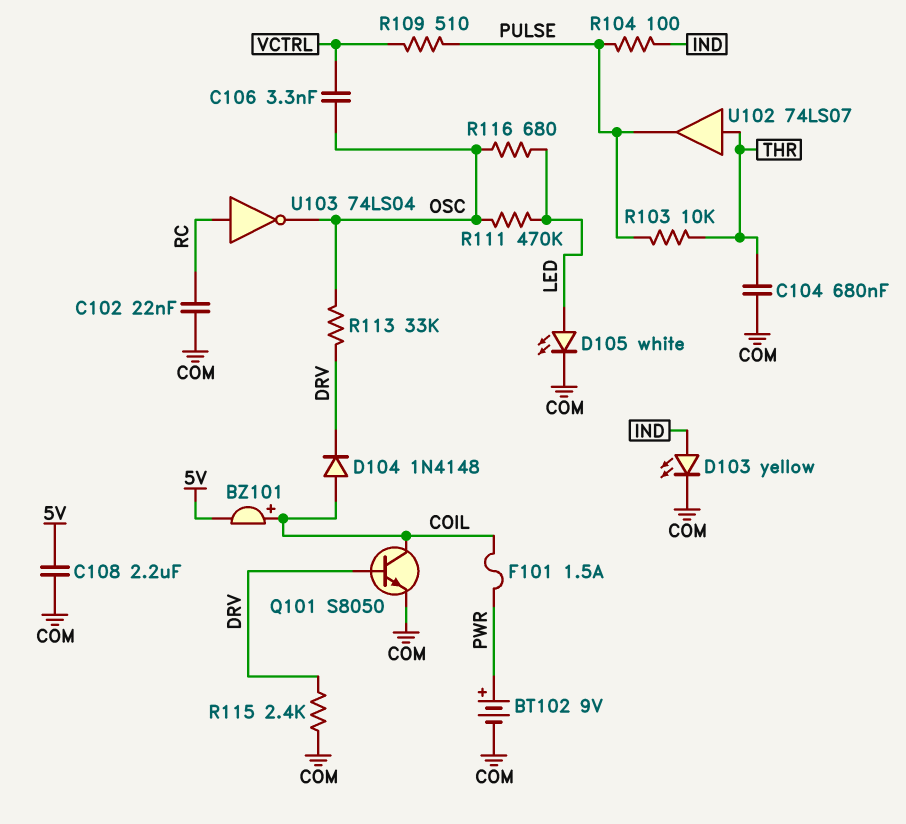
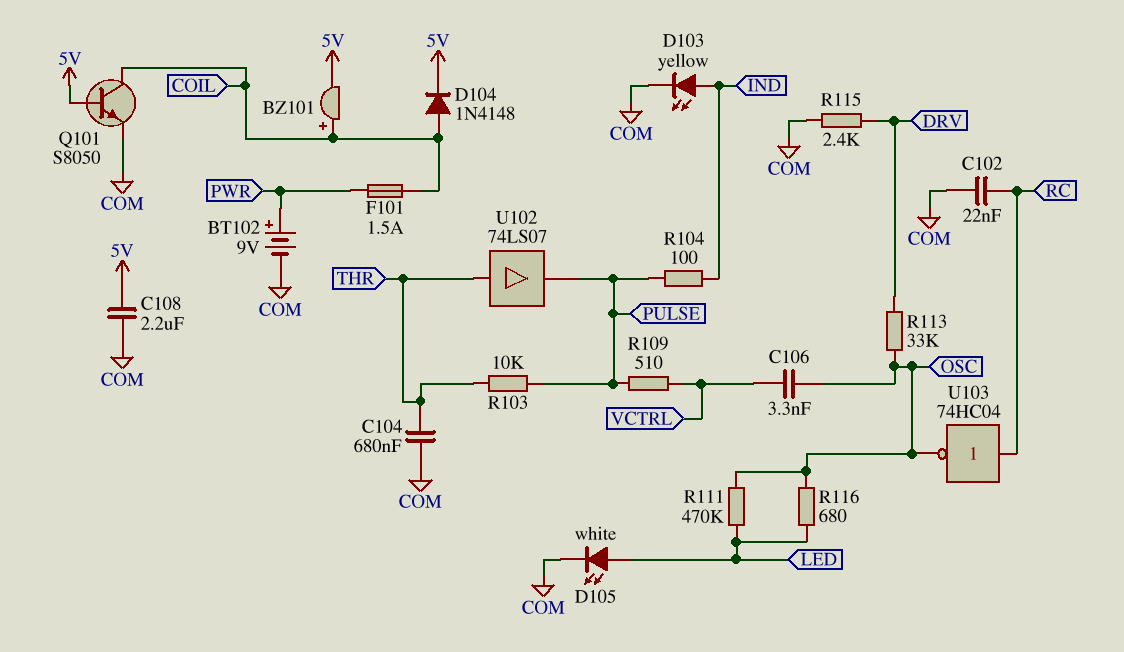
D104: diode 1N4148 (A COIL, K DRV) -> diode 1N4148 (A COIL, K 5V)
Q101: NPN S8050 (B DRV, C COIL, E COM) -> NPN S8050 (B 5V, C COIL, E COM)
U103: NOT 74LS04 (in RC, out OSC) -> NOT 74HC04 (in RC, out OSC)

